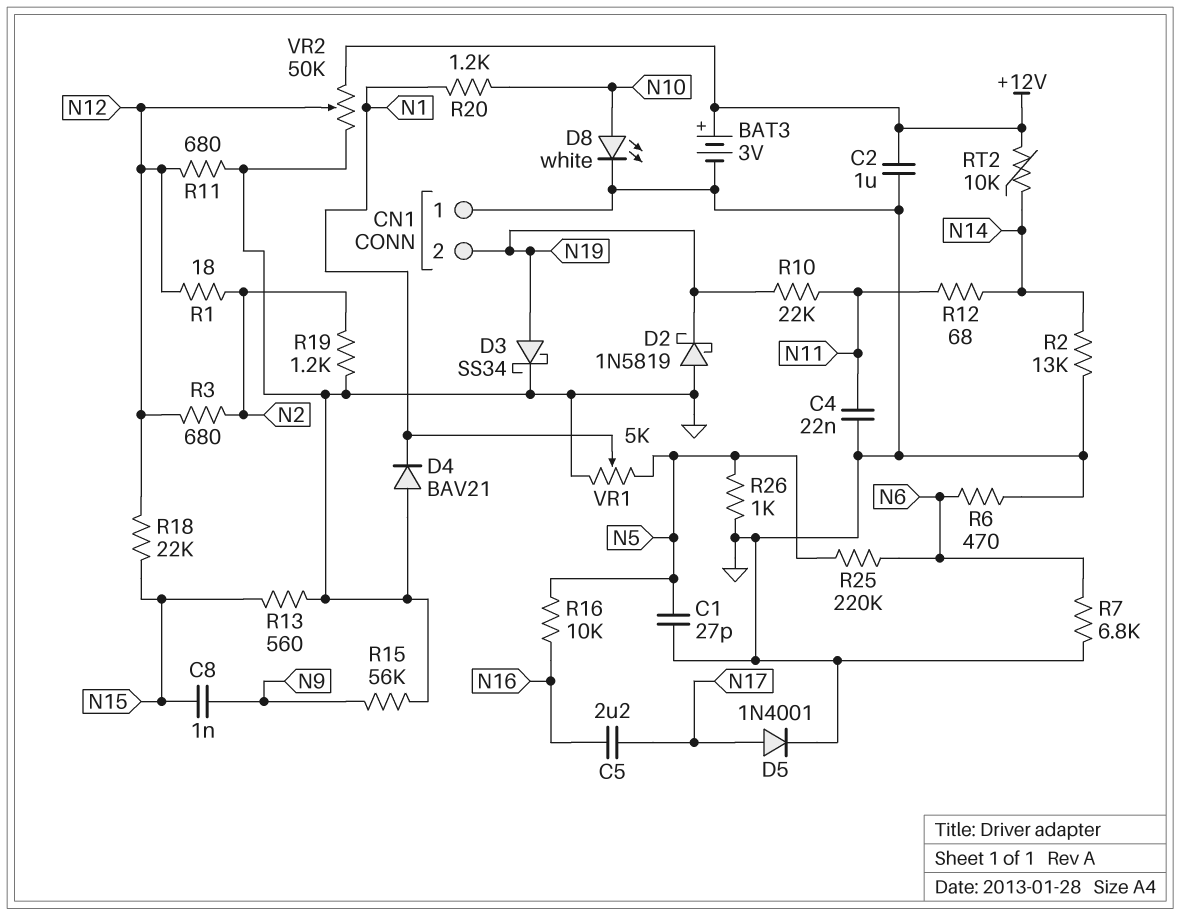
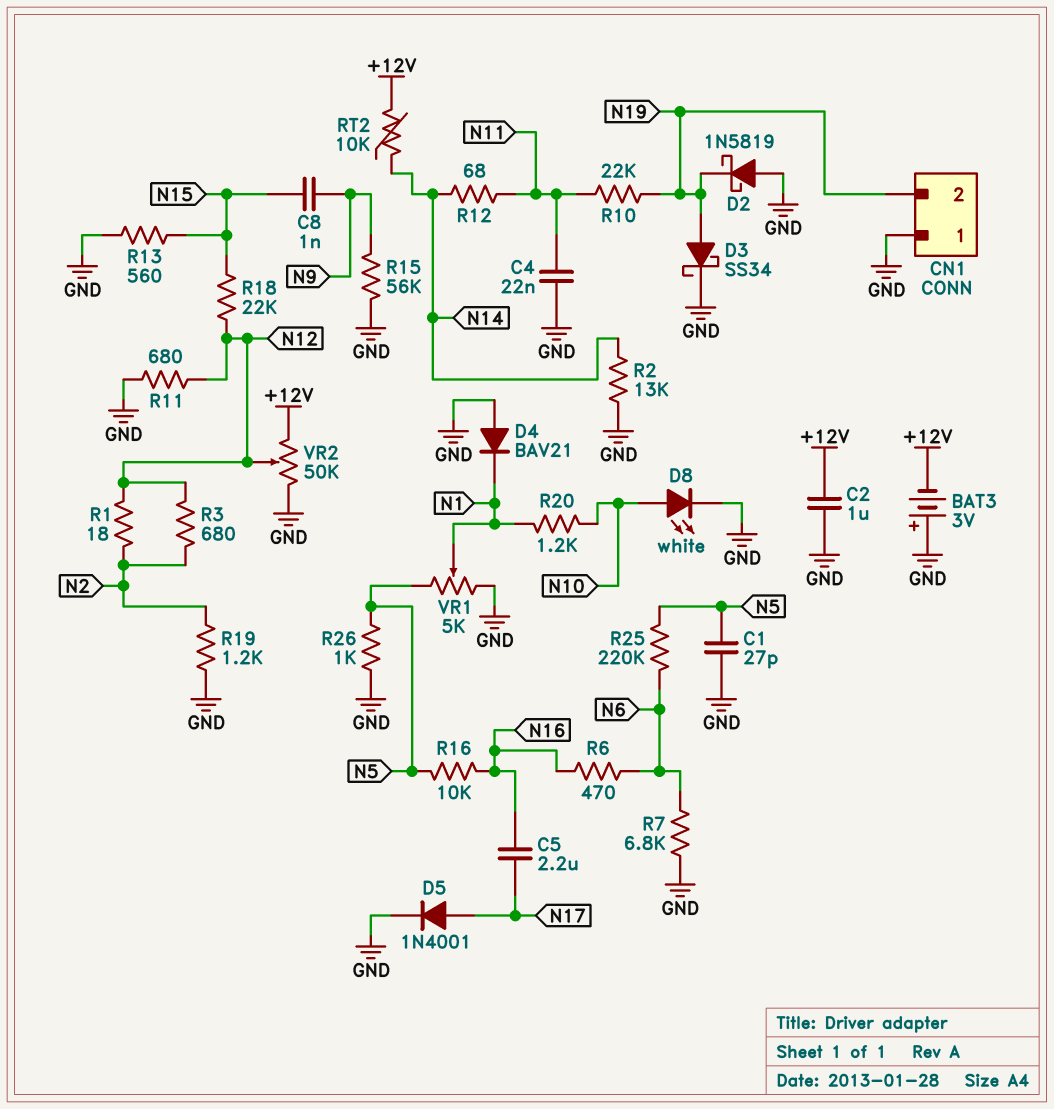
BAT3: 3V (plus +12V, minus GND) -> 3V (plus GND, minus +12V)
R6: 470 (GND, N6) -> 470 (N6, N16)

